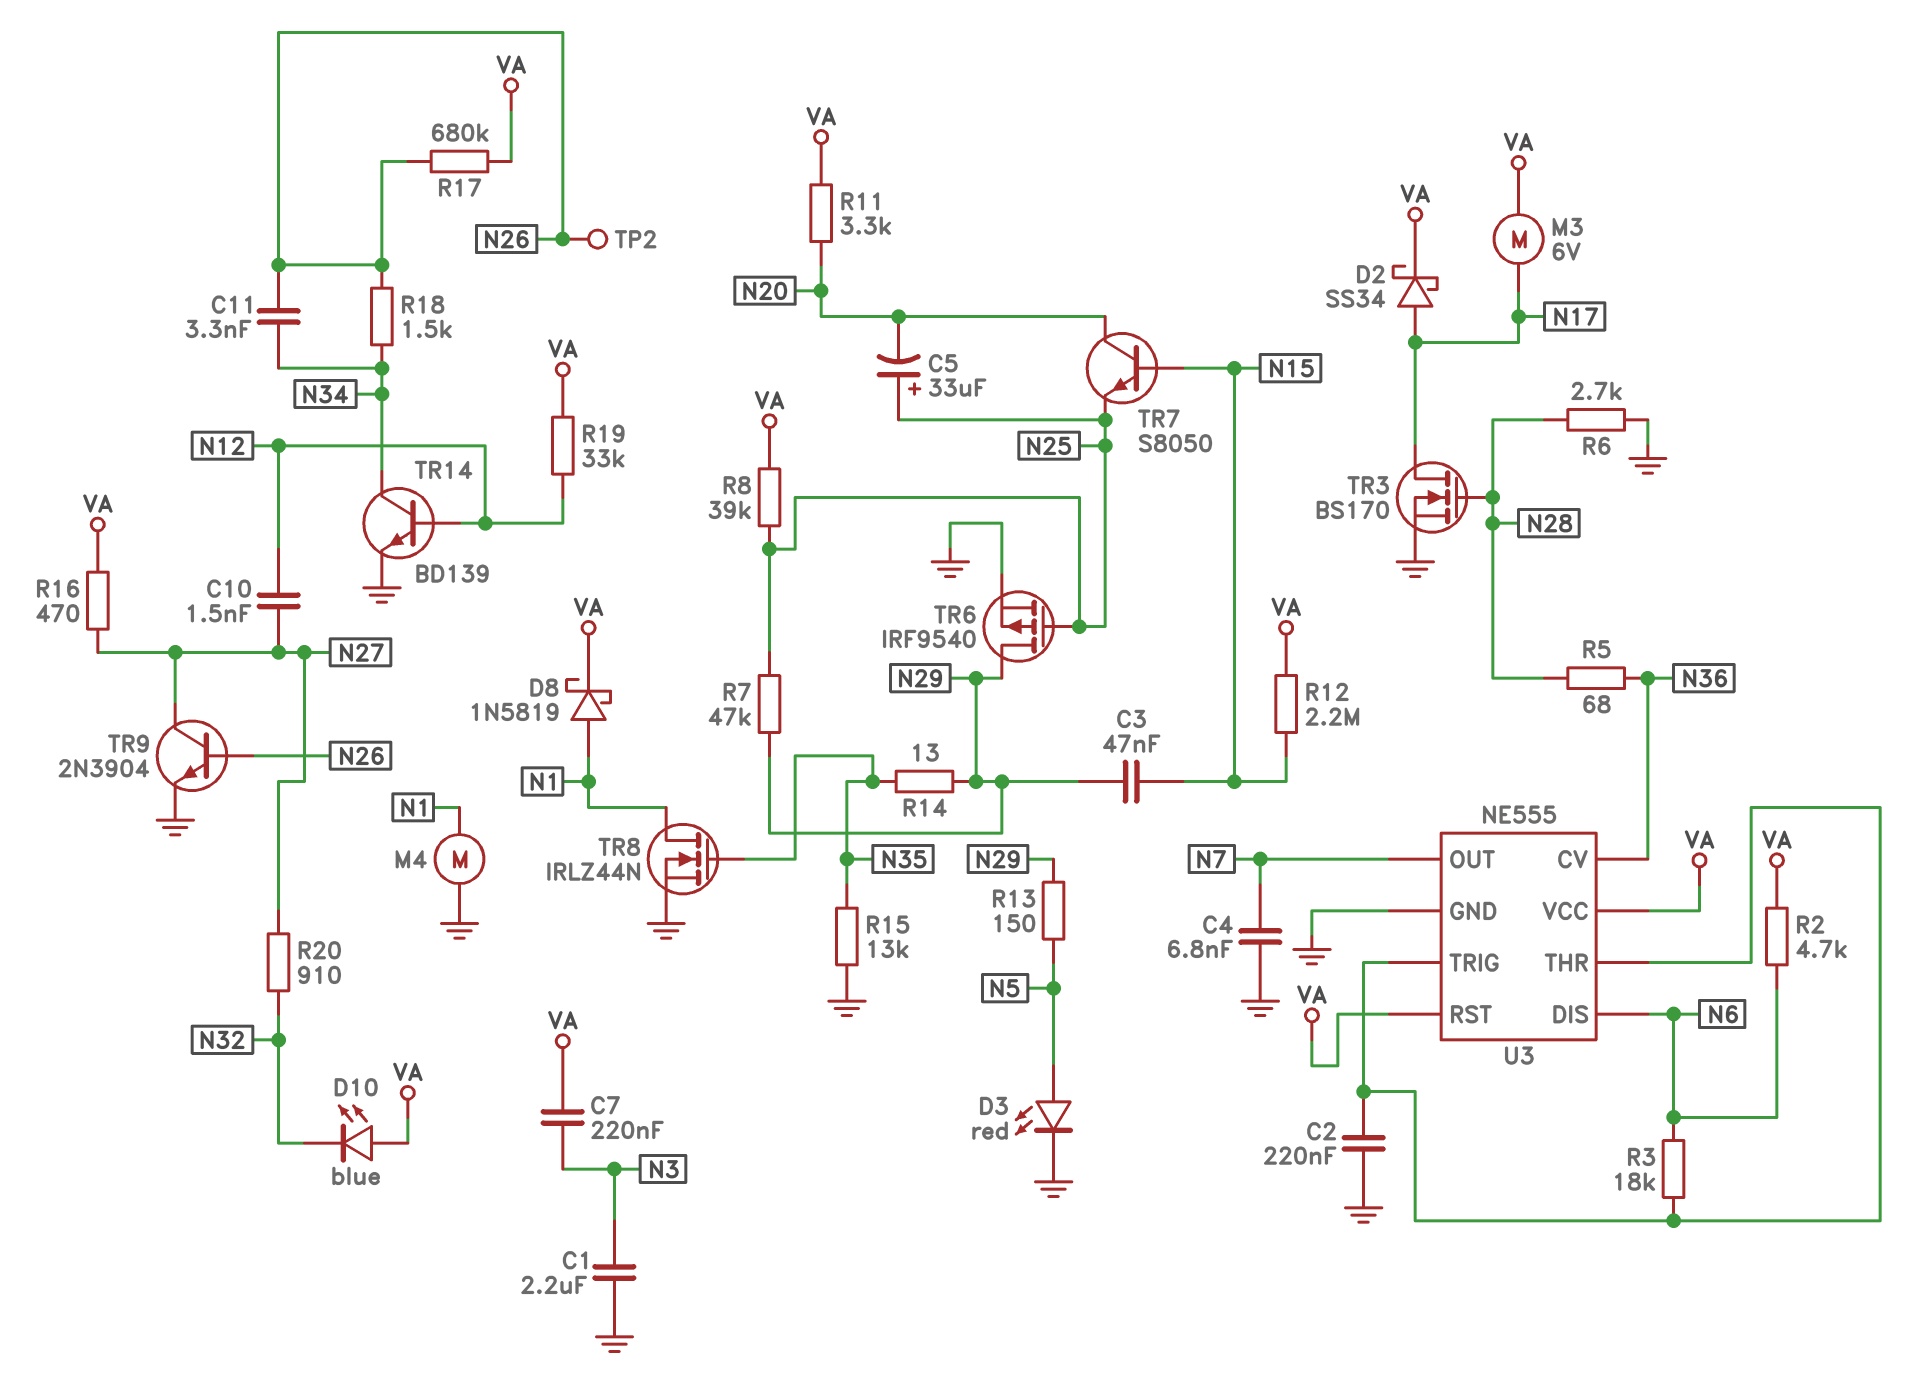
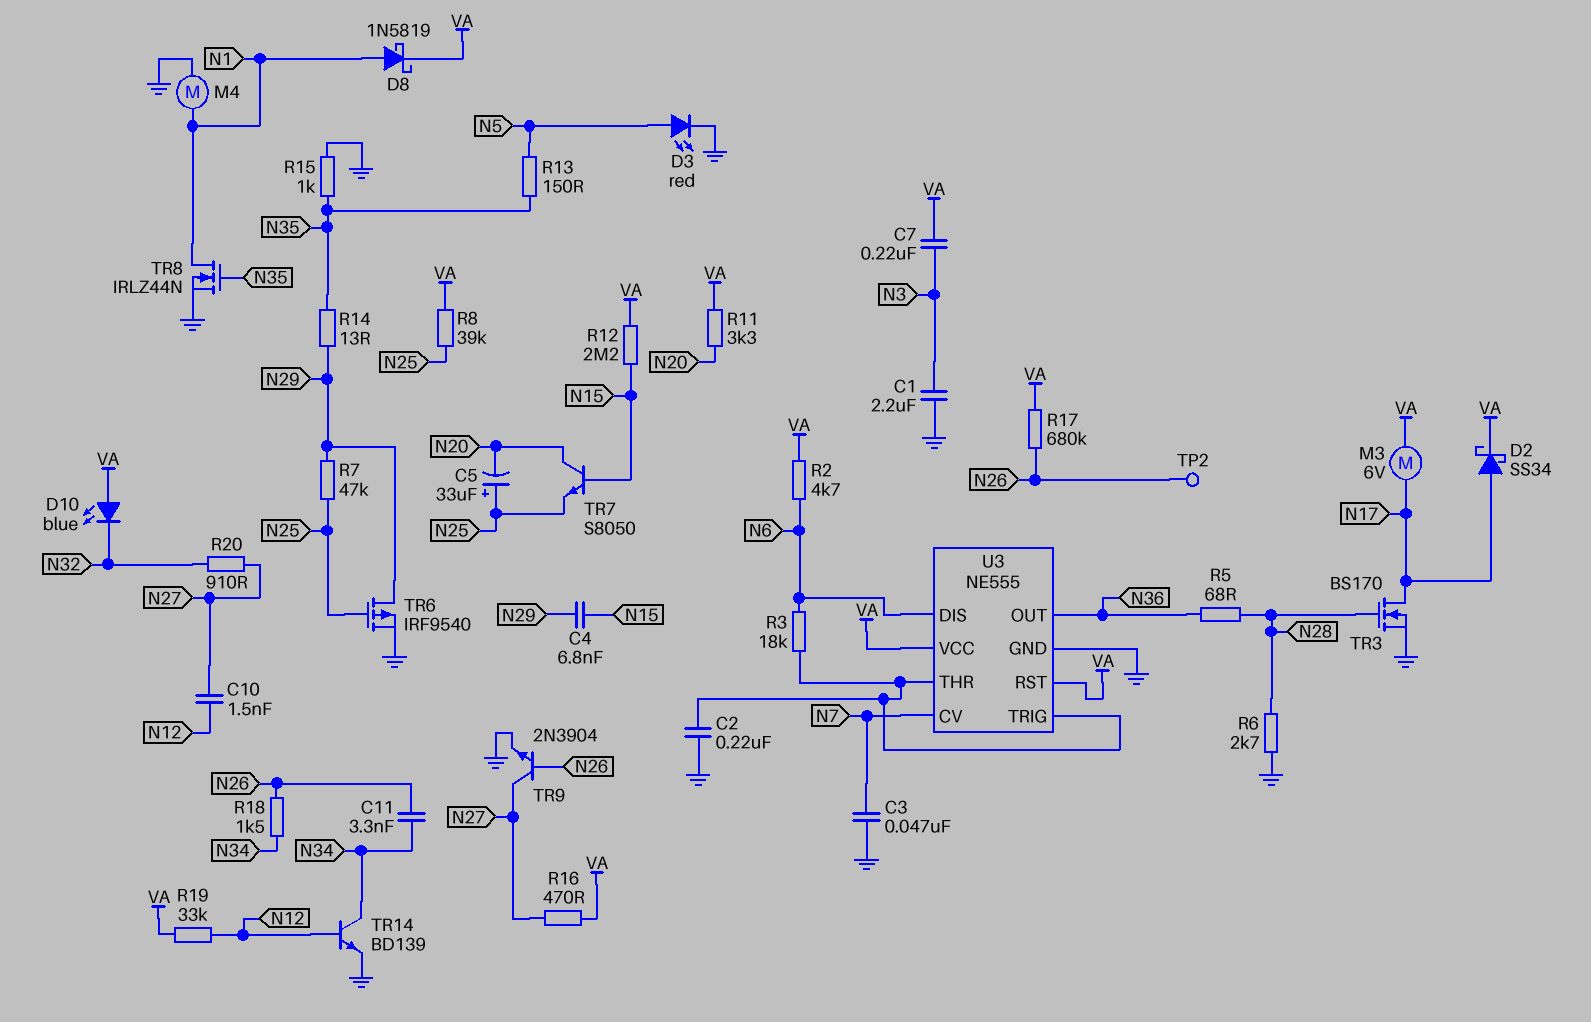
C3: 47nF (N15, N29) -> 47nF (GND, N7)
C4: 6.8nF (GND, N7) -> 6.8nF (N15, N29)
R13: 150 (N5, N29) -> 150 (N5, N35)
R15: 13k (GND, N35) -> 1k (GND, N35)
U3 pin CV: N36 -> N7
U3 pin OUT: N7 -> N36

